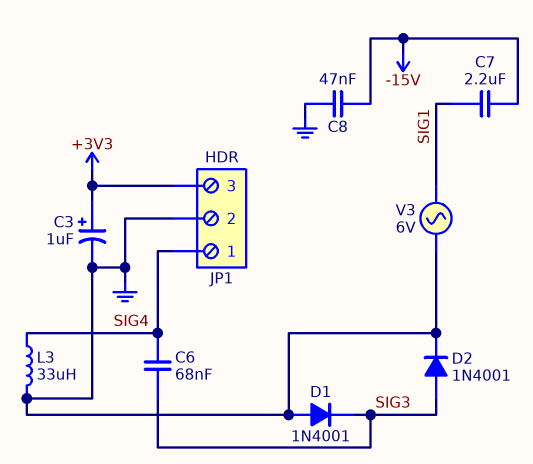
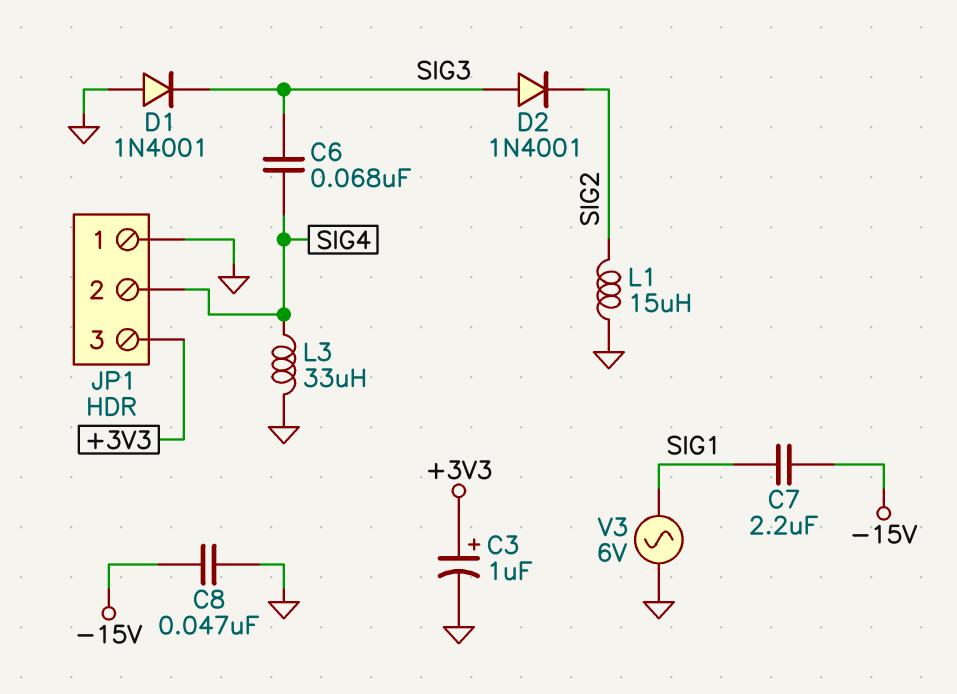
D2: diode 1N4001 (A SIG3, K GND) -> diode 1N4001 (A SIG3, K SIG2)
JP1 pin 1: SIG4 -> GND
JP1 pin 2: GND -> SIG4
L1: none -> 15uH (GND, SIG2)

